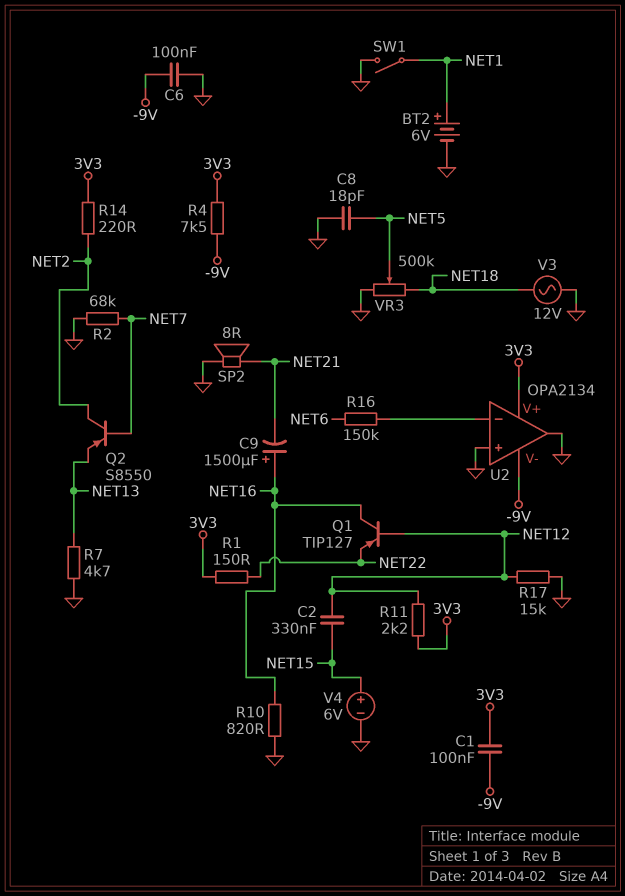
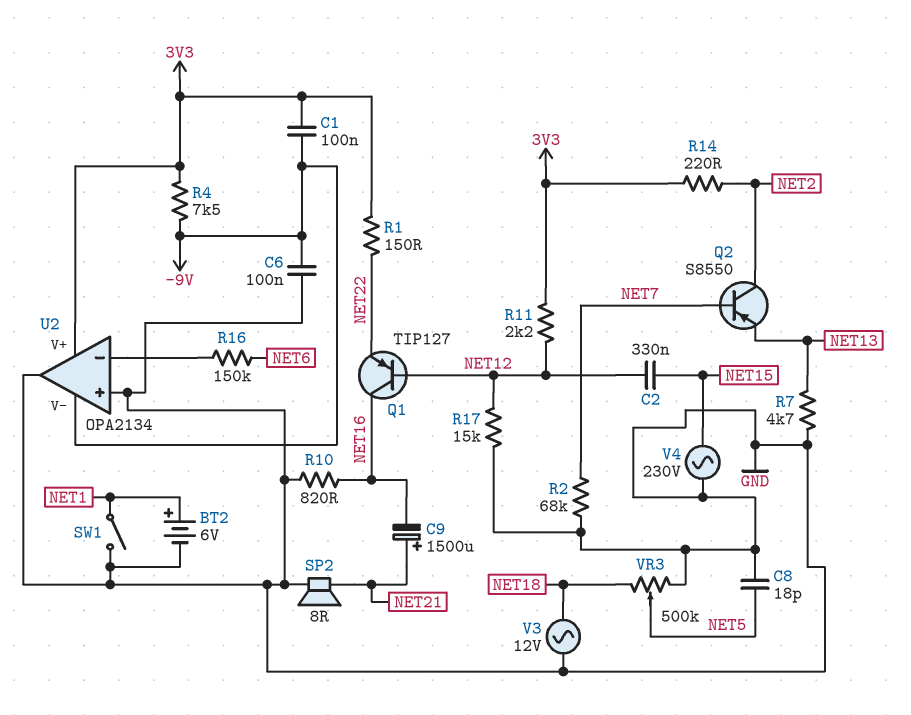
C9: 1500uF (plus NET16, minus NET21) -> 1500uF (plus NET21, minus NET16)
V4: 6V (plus NET15, minus GND) -> AC 230V (GND, NET15)

